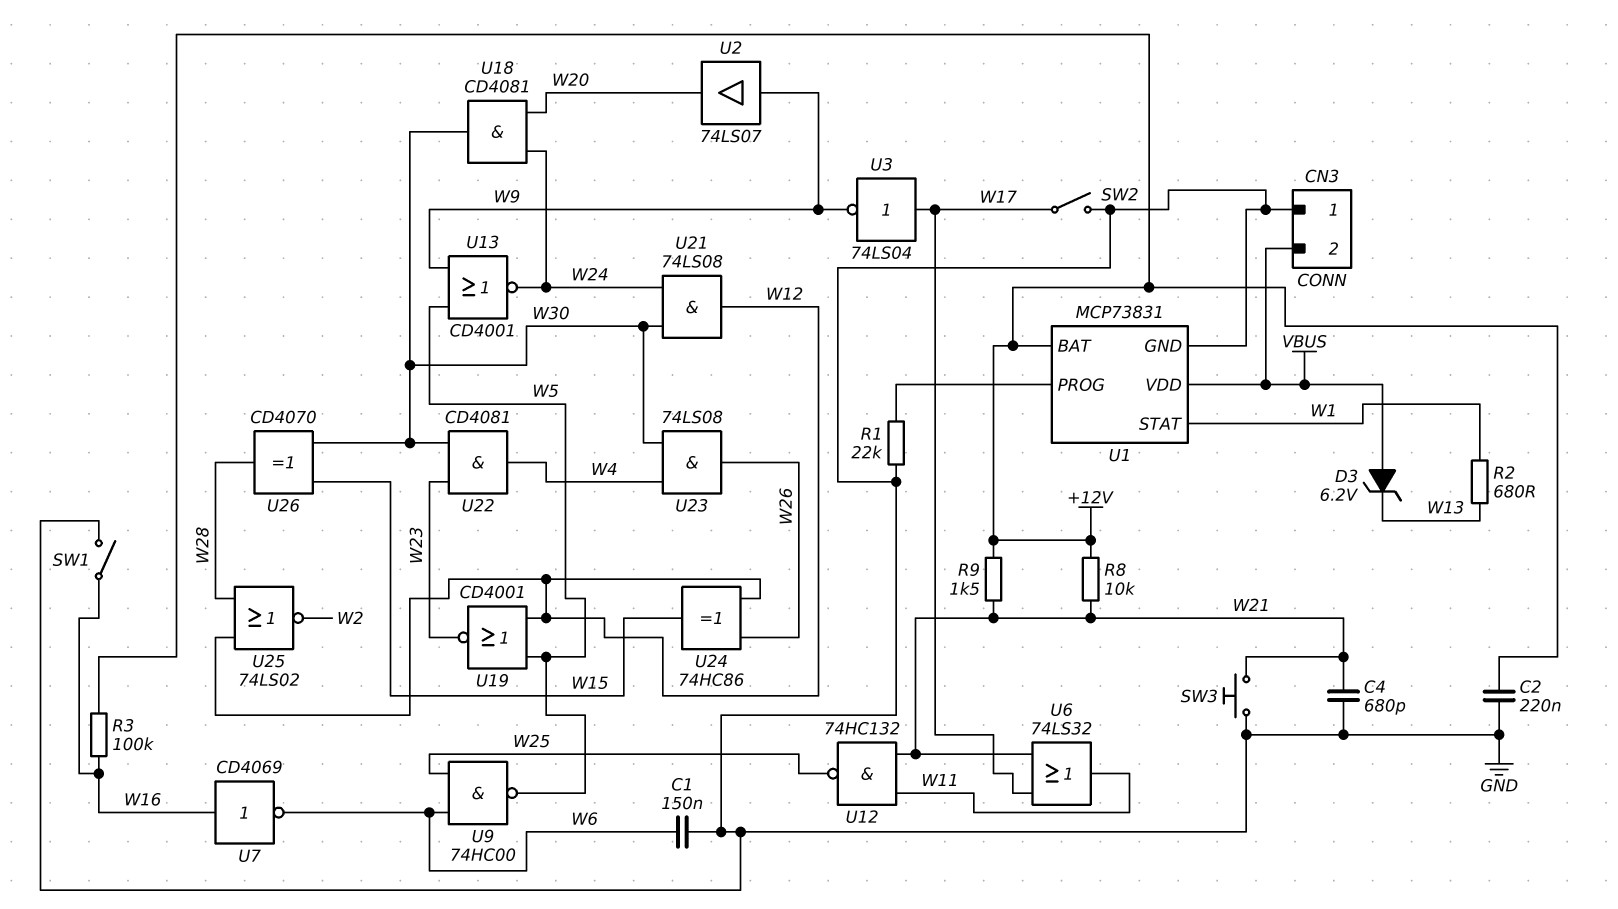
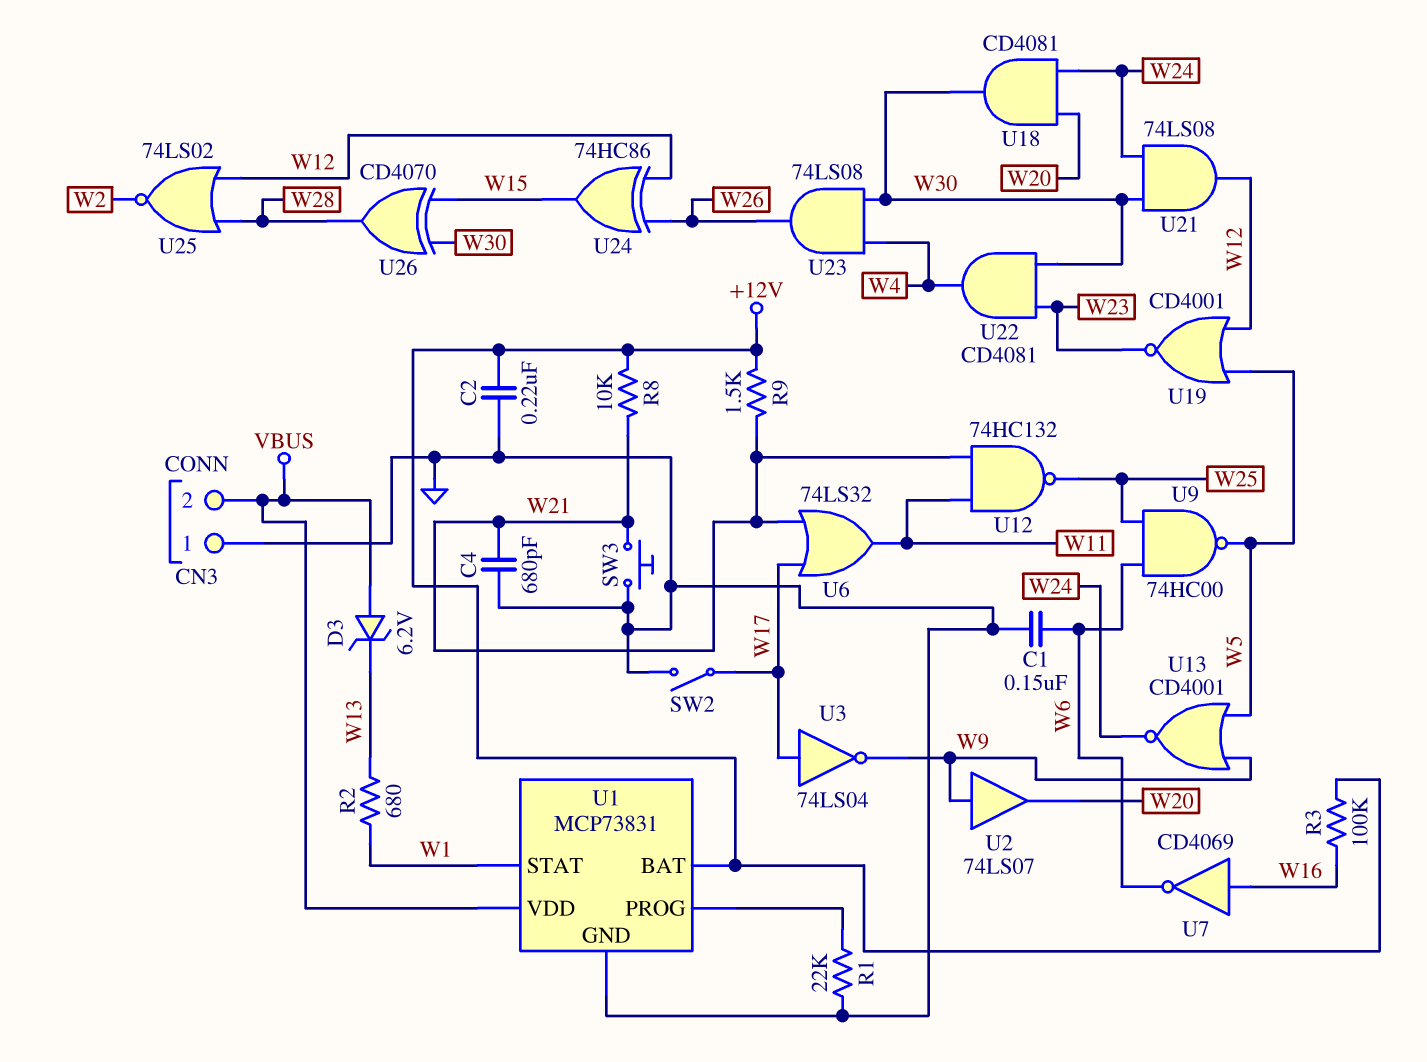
SW1: switch (GND, W16) -> none

